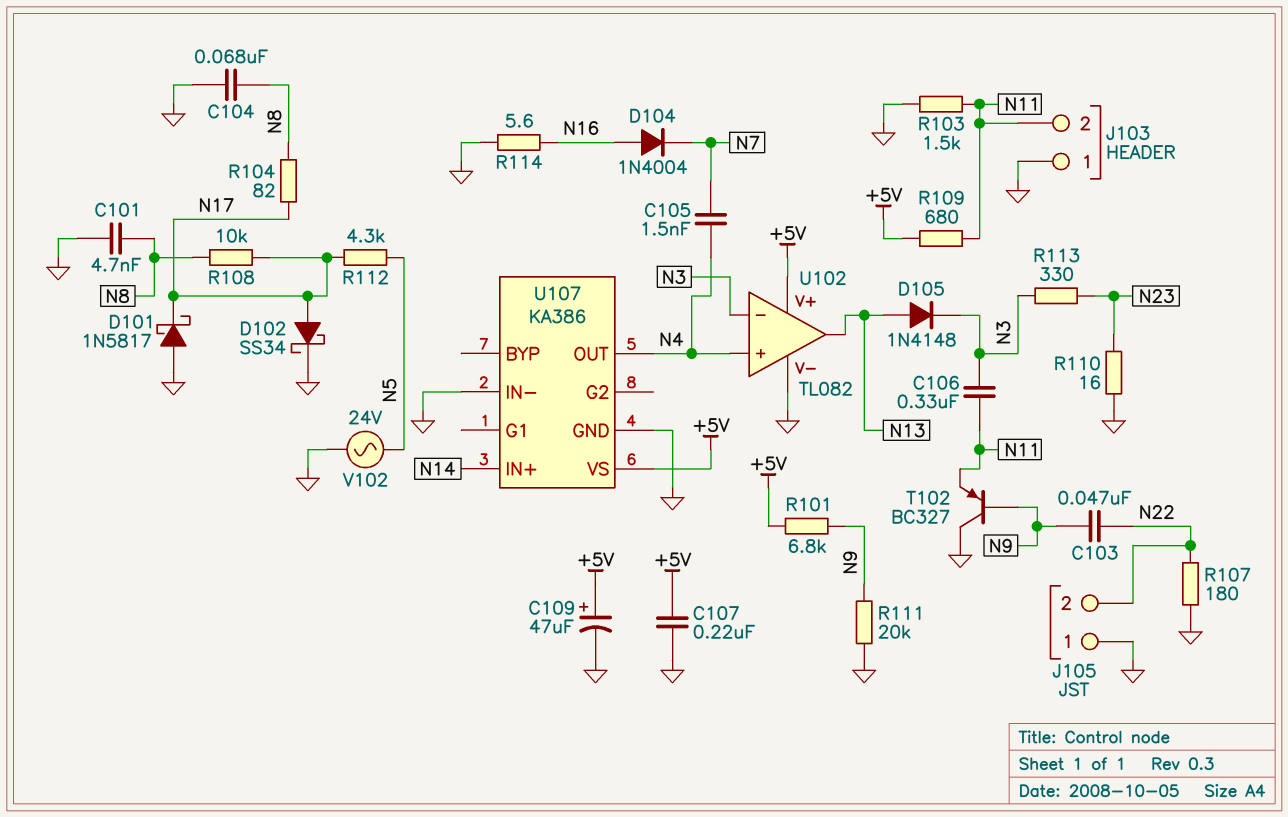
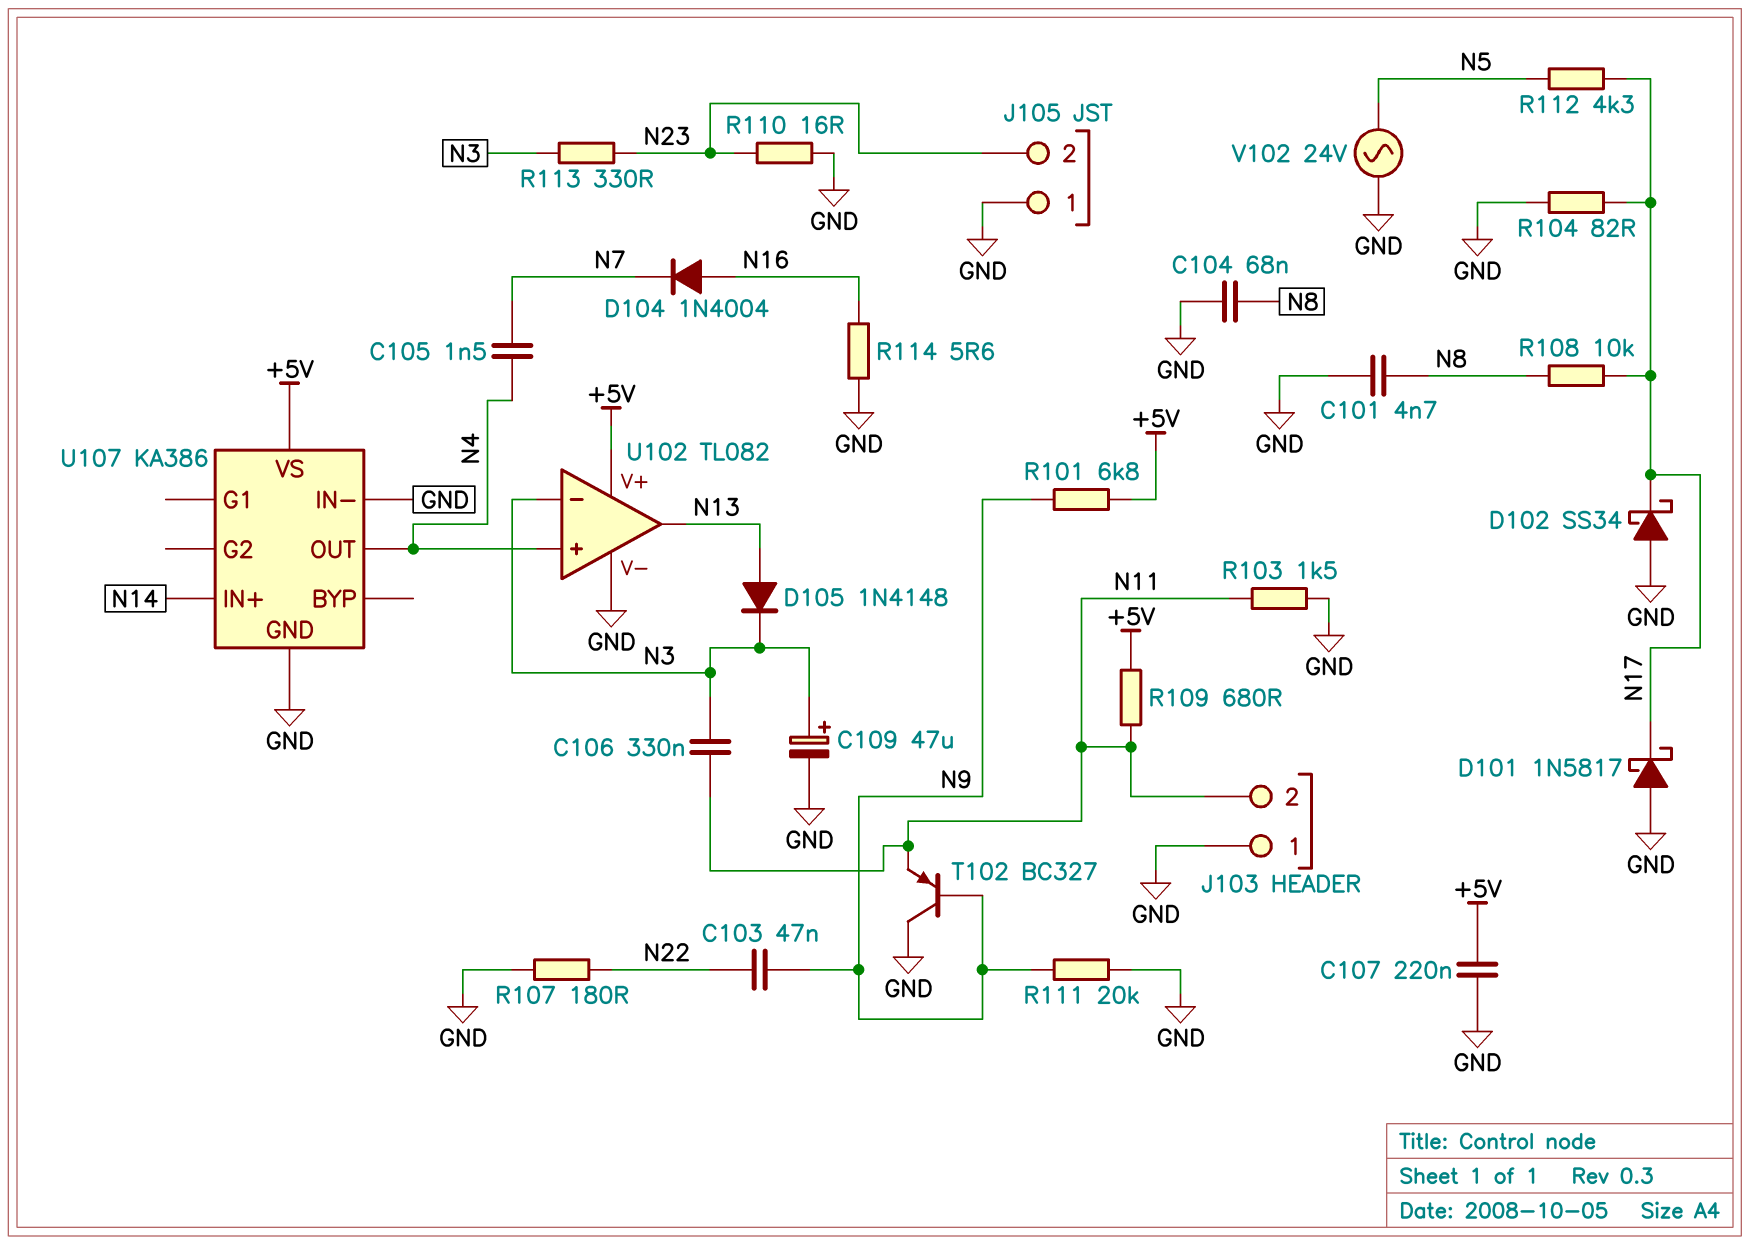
C109: 47uF (plus +5V, minus GND) -> 47uF (plus N3, minus GND)
D102: schottky SS34 (A N17, K GND) -> schottky SS34 (A GND, K N17)
J105 pin 2: N22 -> N23
R104: 82 (N8, N17) -> 82 (GND, N17)

